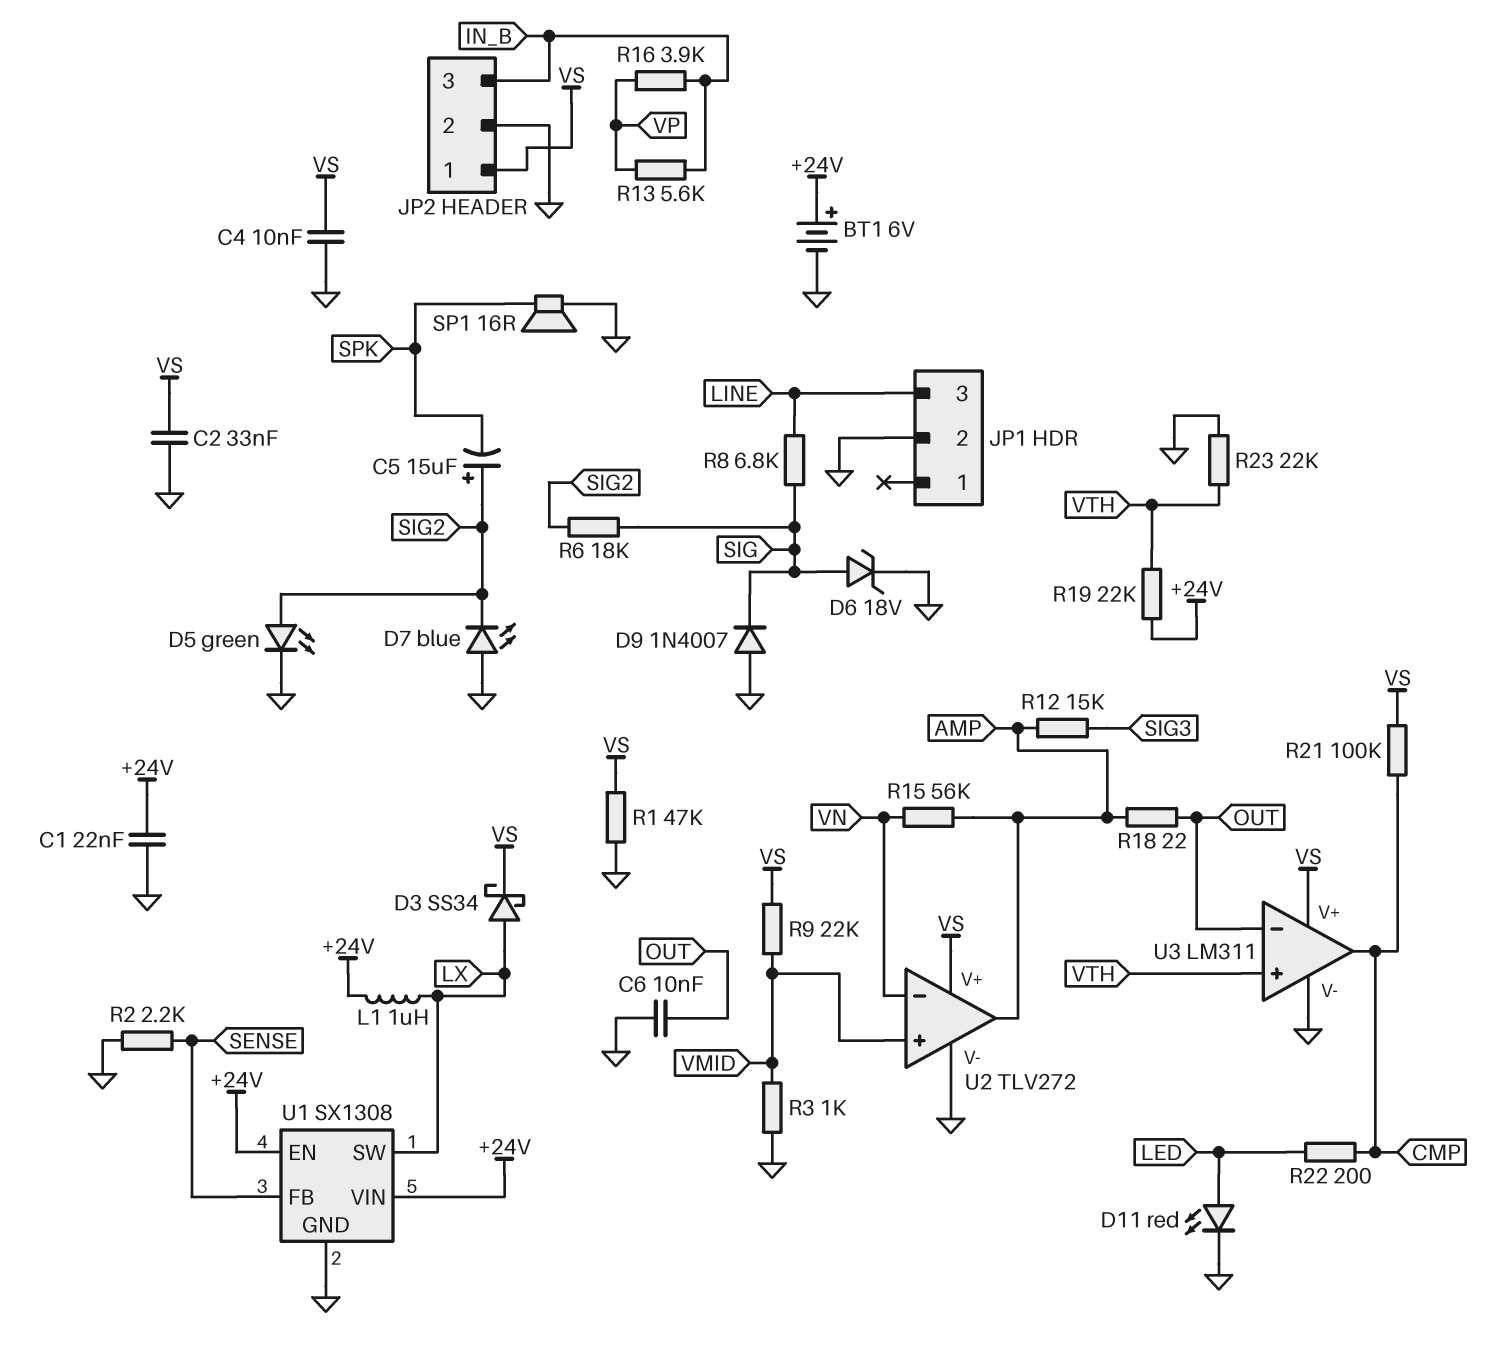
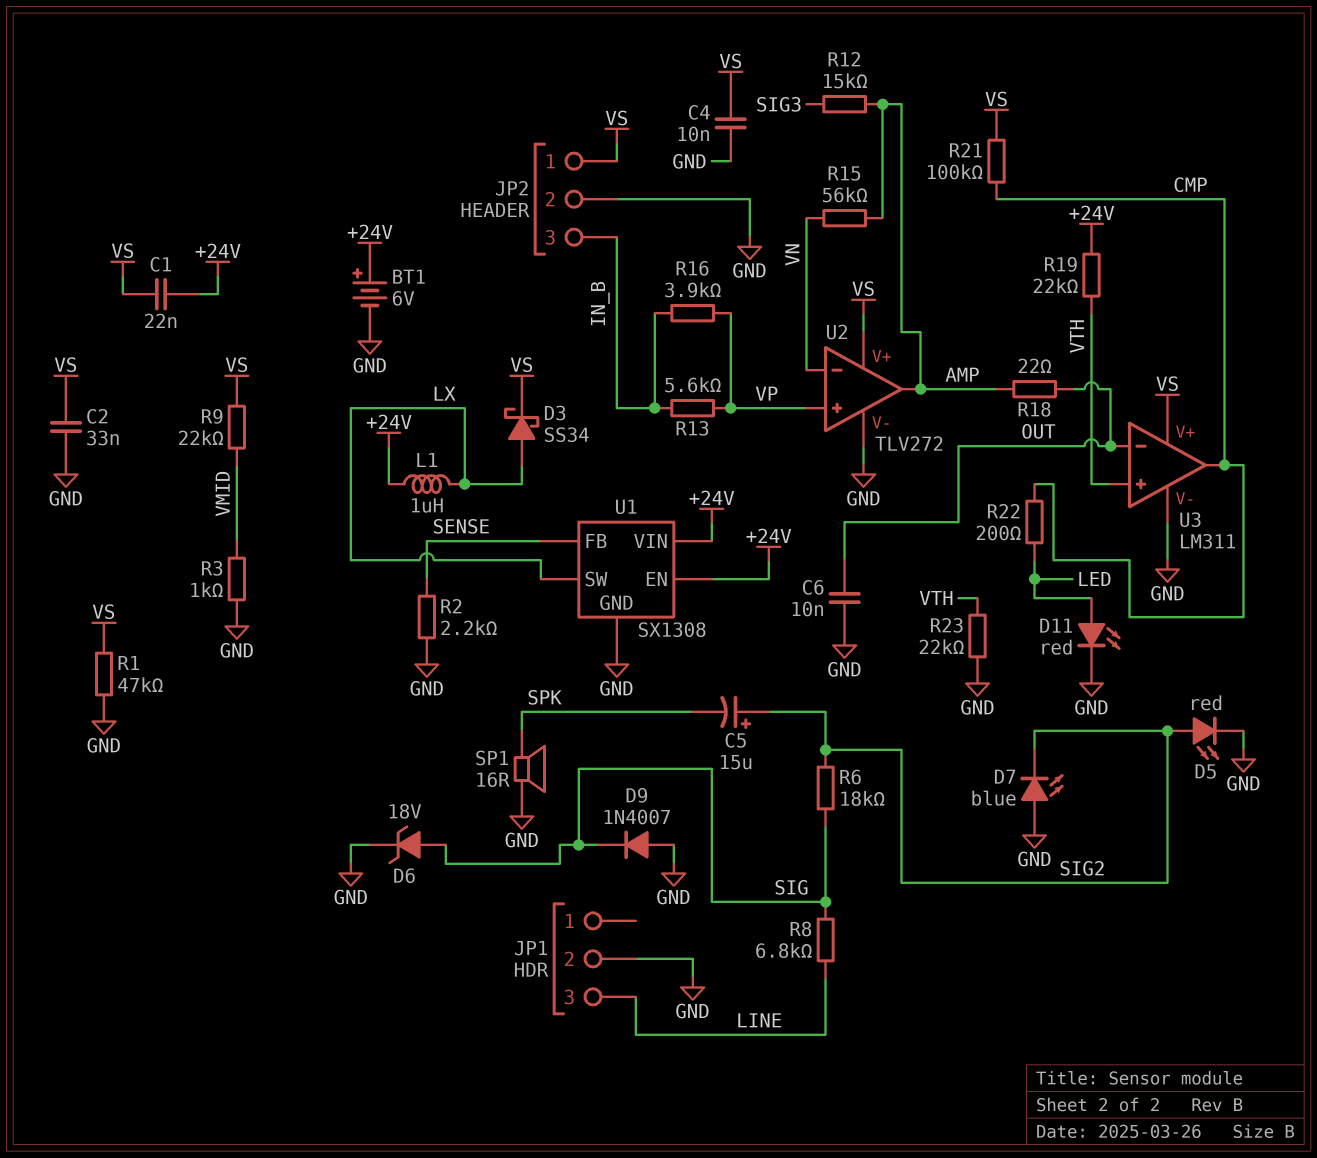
C1: 22nF (+24V, GND) -> 22nF (+24V, VS)
D5: LED green (A SIG2, K GND) -> LED red (A SIG2, K GND)
U2 pin in+: VMID -> VP

